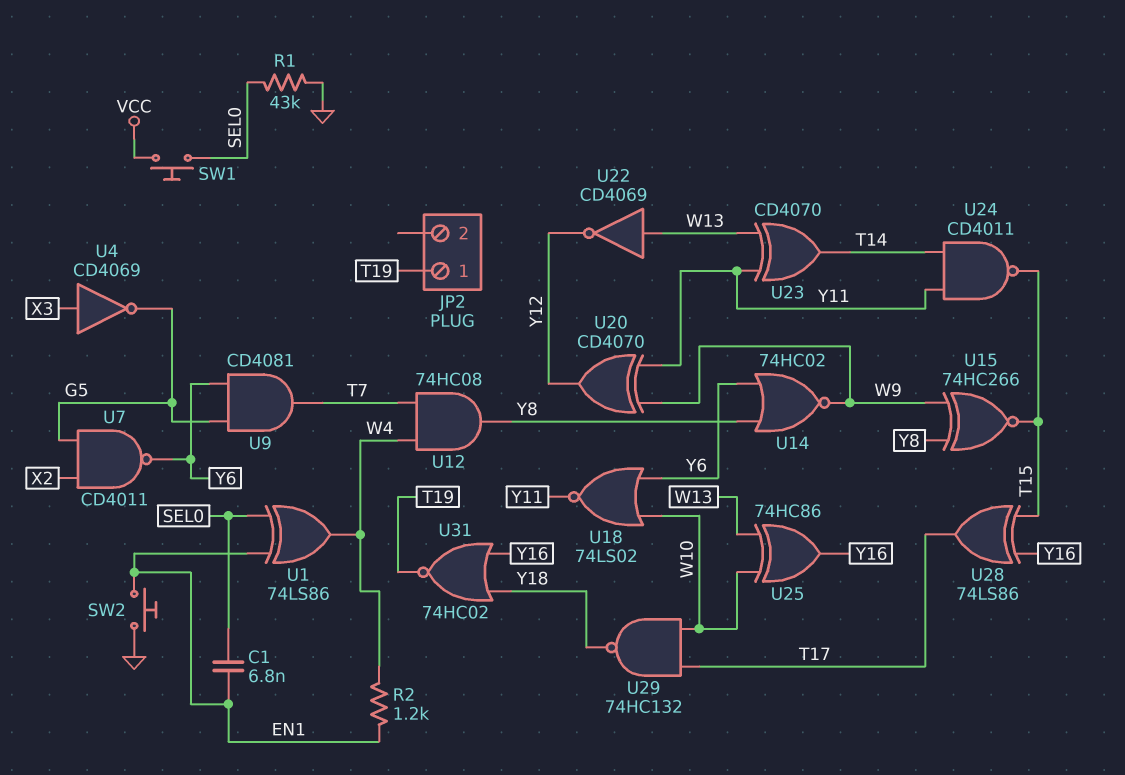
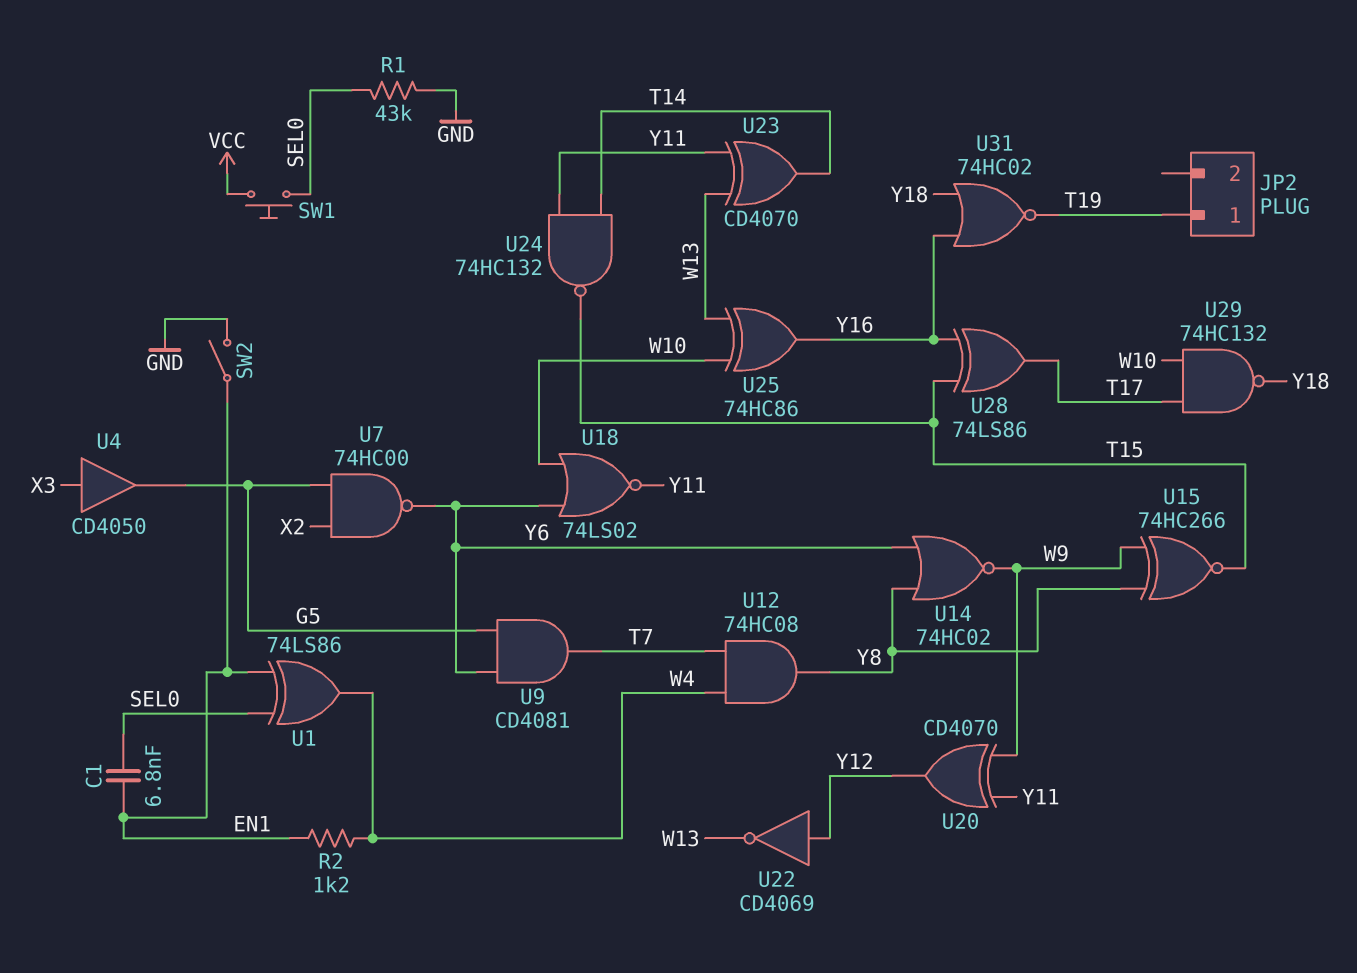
SW2: button (EN1, GND) -> switch (EN1, GND)
U4: NOT CD4069 (in X3, out G5) -> buffer CD4050 (in X3, out G5)
U7: NAND CD4011 (in G5, in X2, out Y6) -> NAND 74HC00 (in G5, in X2, out Y6)
U22: NOT CD4069 (in W13, out Y12) -> NOT CD4069 (in Y12, out W13)
U24: NAND CD4011 (in T14, in Y11, out T15) -> NAND 74HC132 (in T14, in Y11, out T15)

